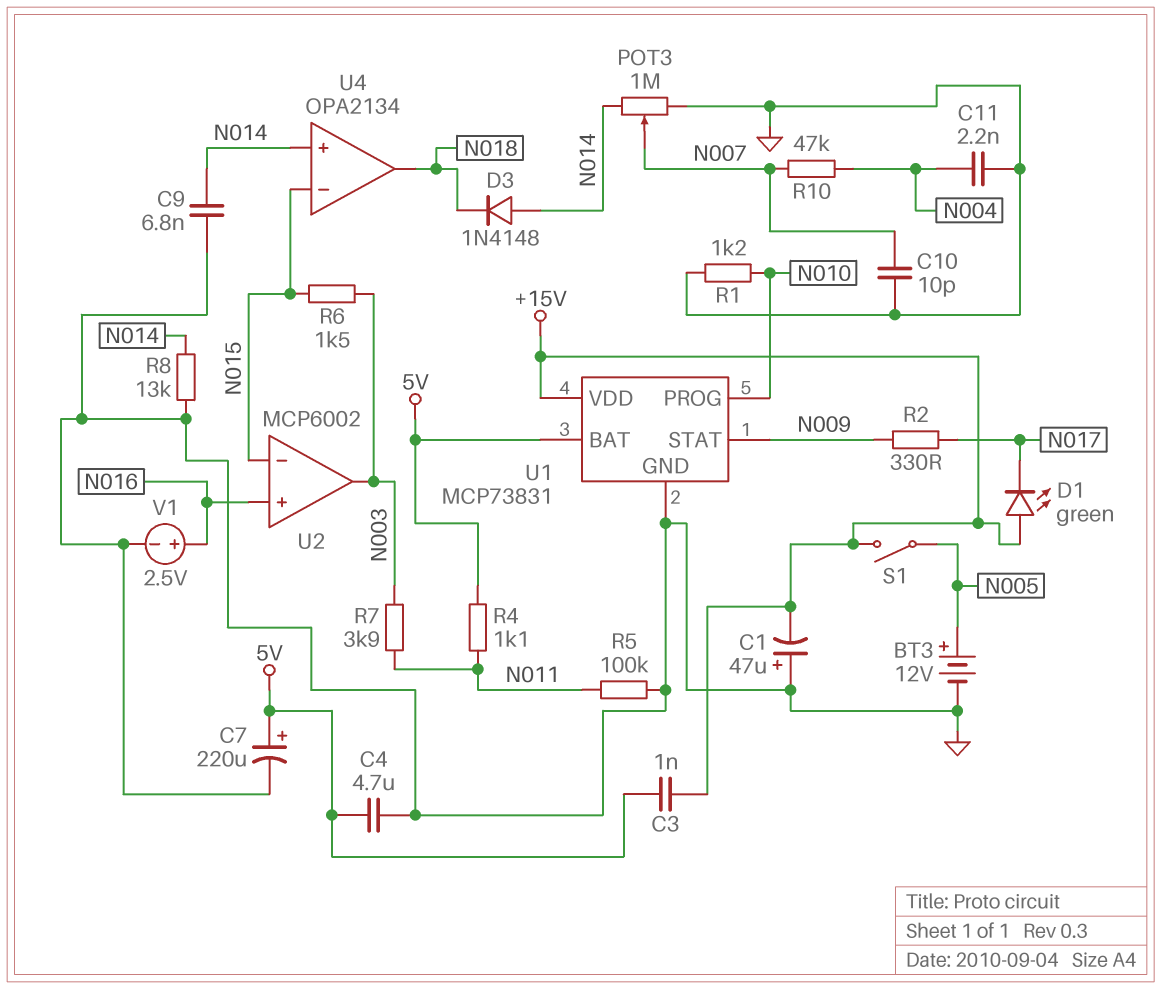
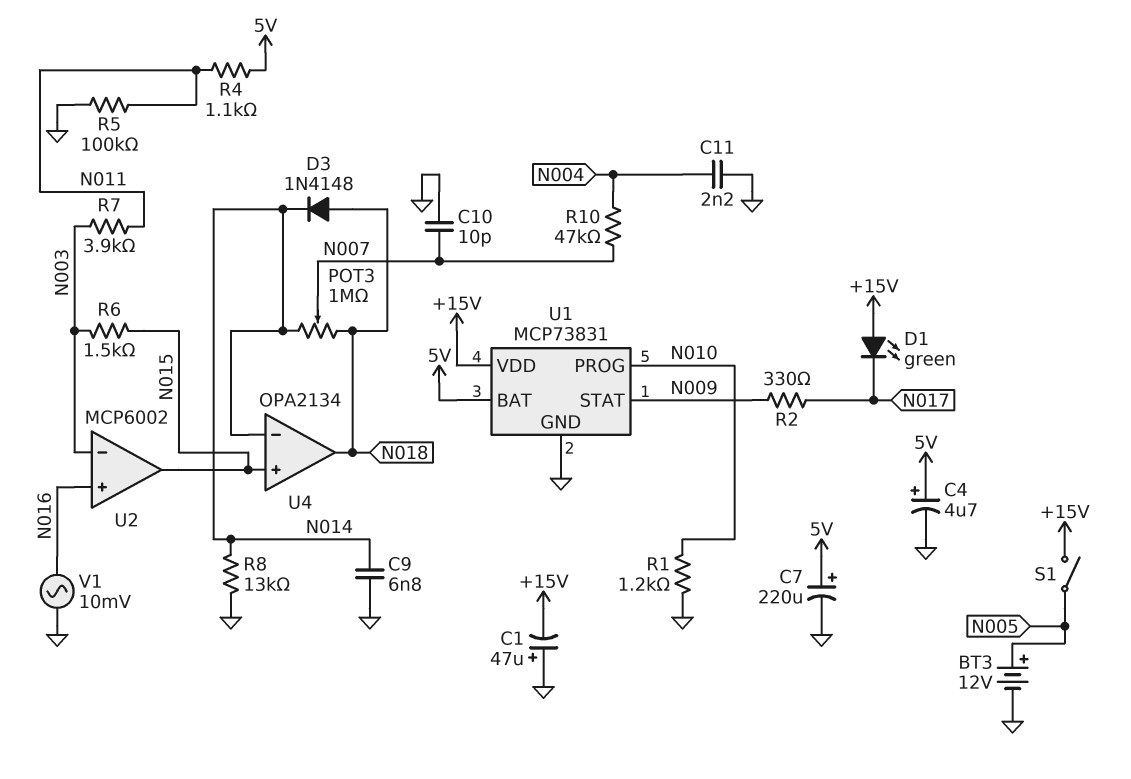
C3: 1nF (+15V, 5V) -> none
C4: 4.7uF (5V, GND) -> 4.7uF (plus 5V, minus GND)
D3: diode 1N4148 (A N014, K N018) -> diode 1N4148 (A N018, K N014)
POT3: 1M (GND, N014, wiper N007) -> 1M (N014, N018, wiper N007)
U2 pin in-: N015 -> N003
U2 pin out: N003 -> N015
U4 pin in+: N014 -> N015
U4 pin in-: N015 -> N014
V1: 2.5V (plus N016, minus GND) -> AC 10mV (GND, N016)

